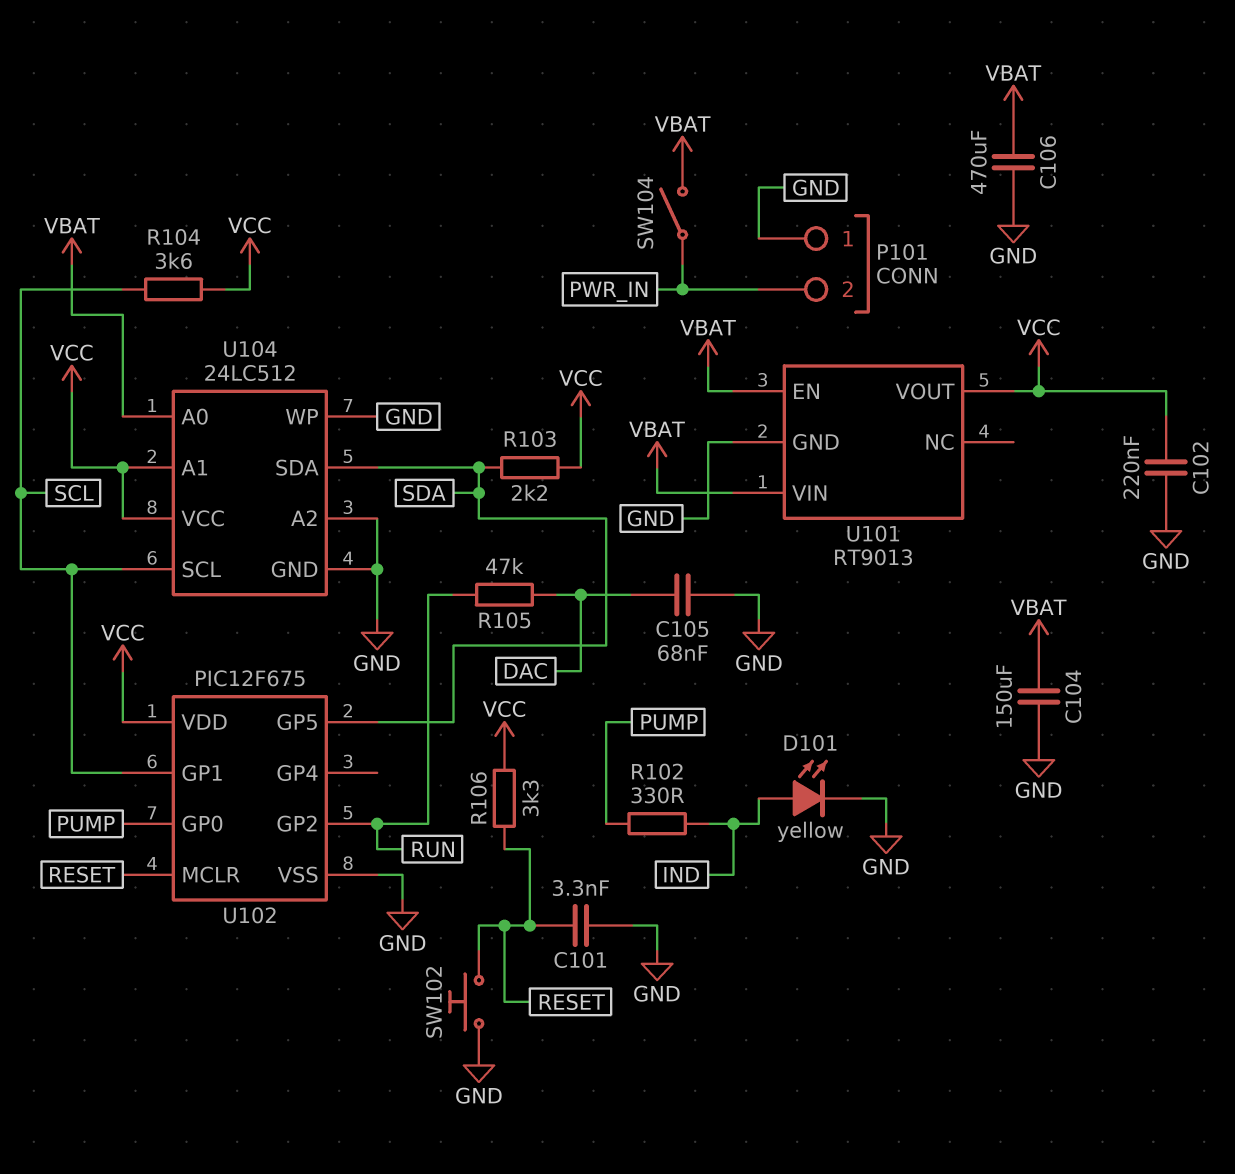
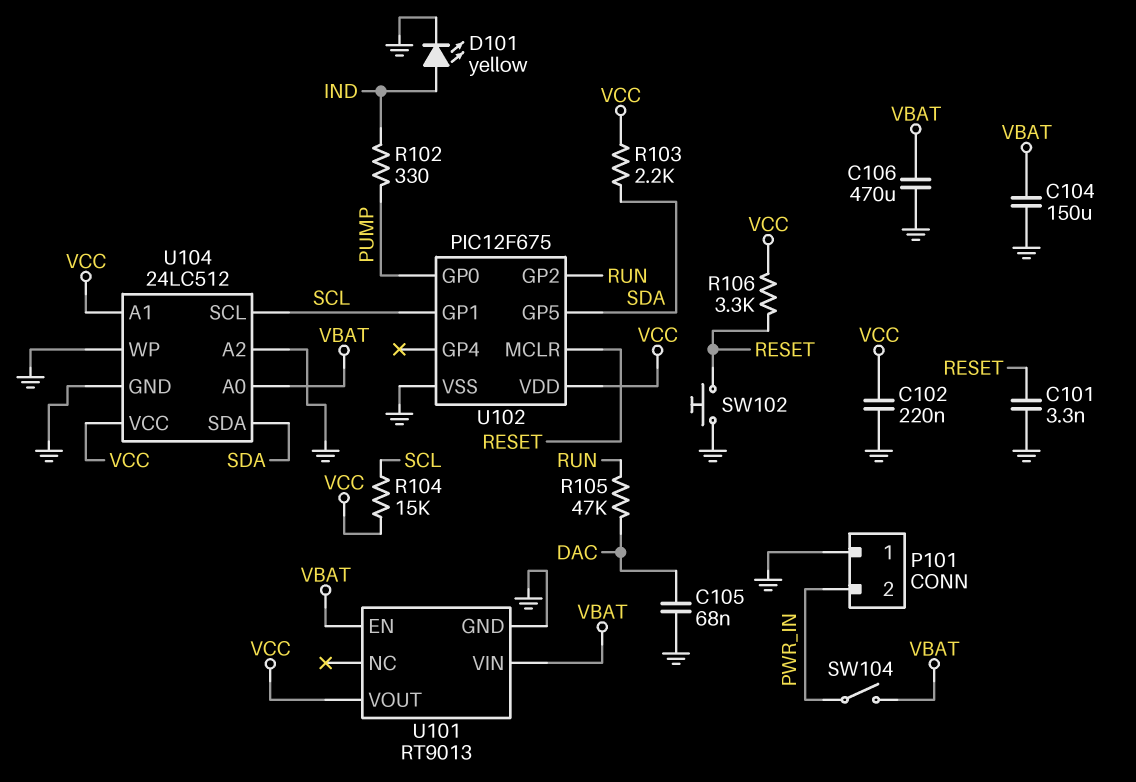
R104: 3.6k (SCL, VCC) -> 15k (SCL, VCC)

